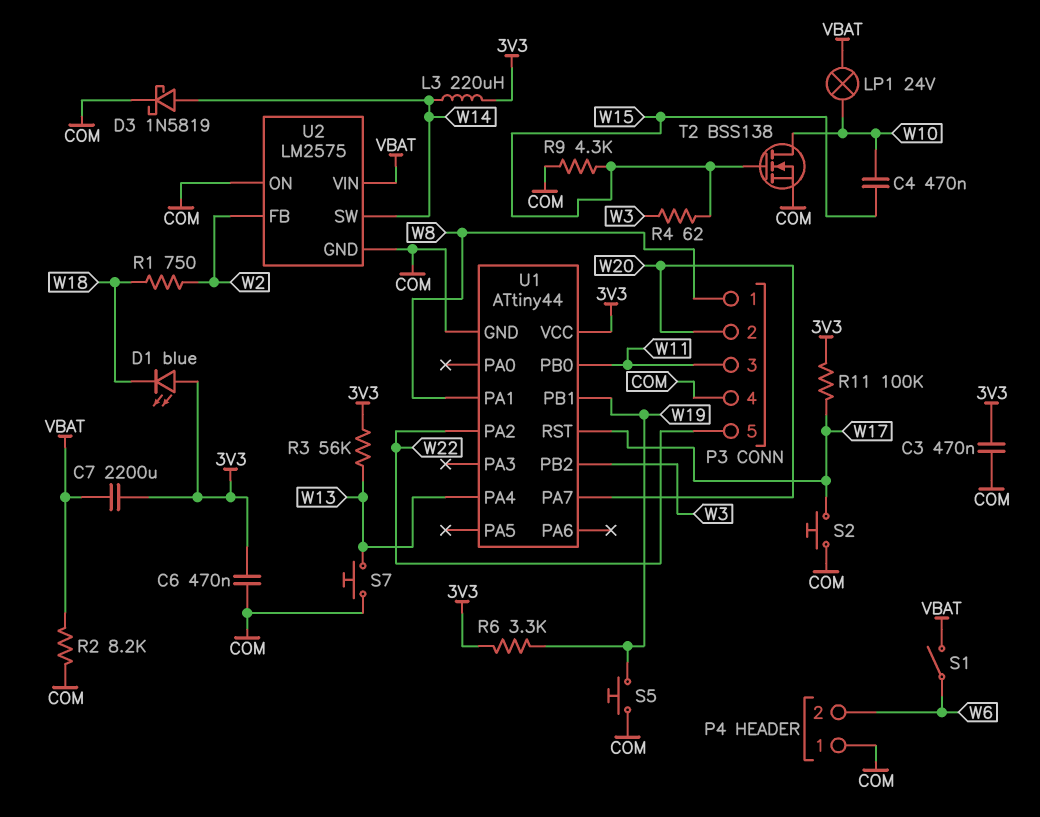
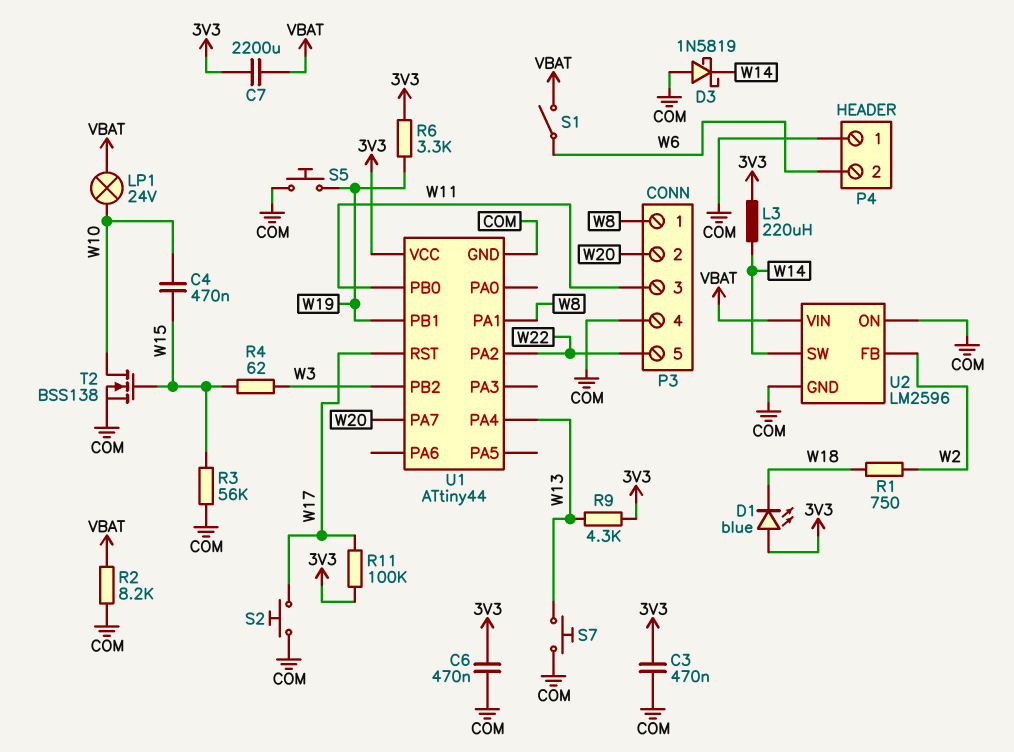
D3: schottky 1N5819 (A W14, K COM) -> schottky 1N5819 (A COM, K W14)
R3: 56k (3V3, W13) -> 56k (COM, W15)
R9: 4.3k (COM, W15) -> 4.3k (3V3, W13)
U2: LM2575 -> LM2596

